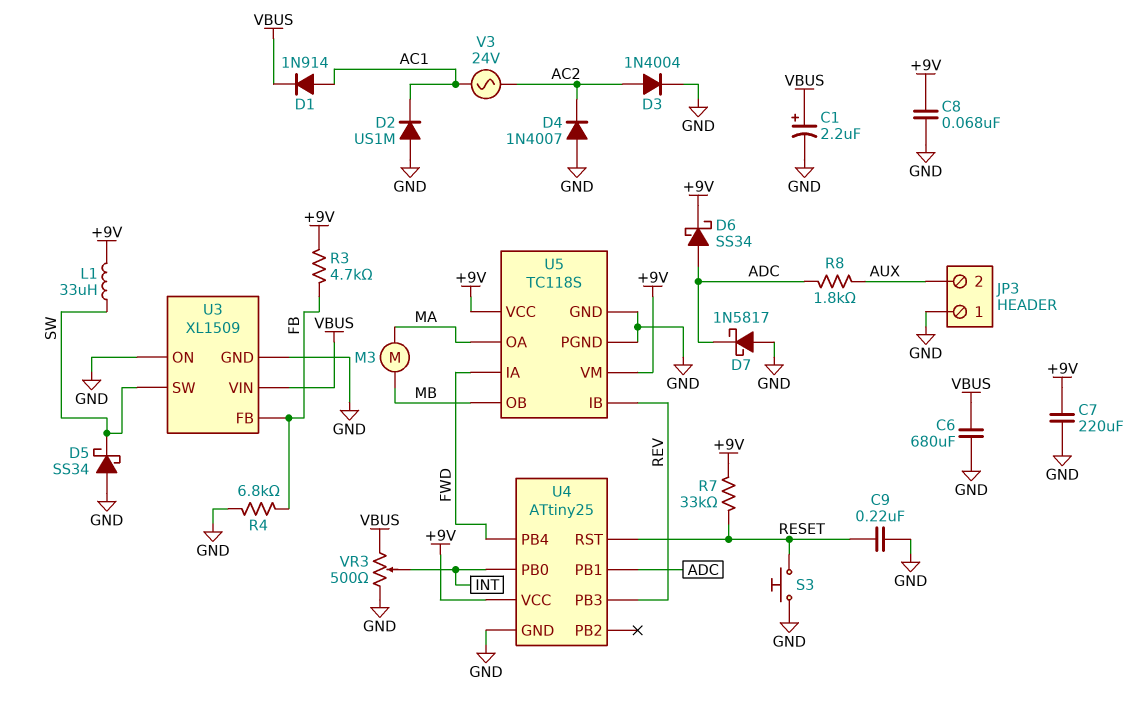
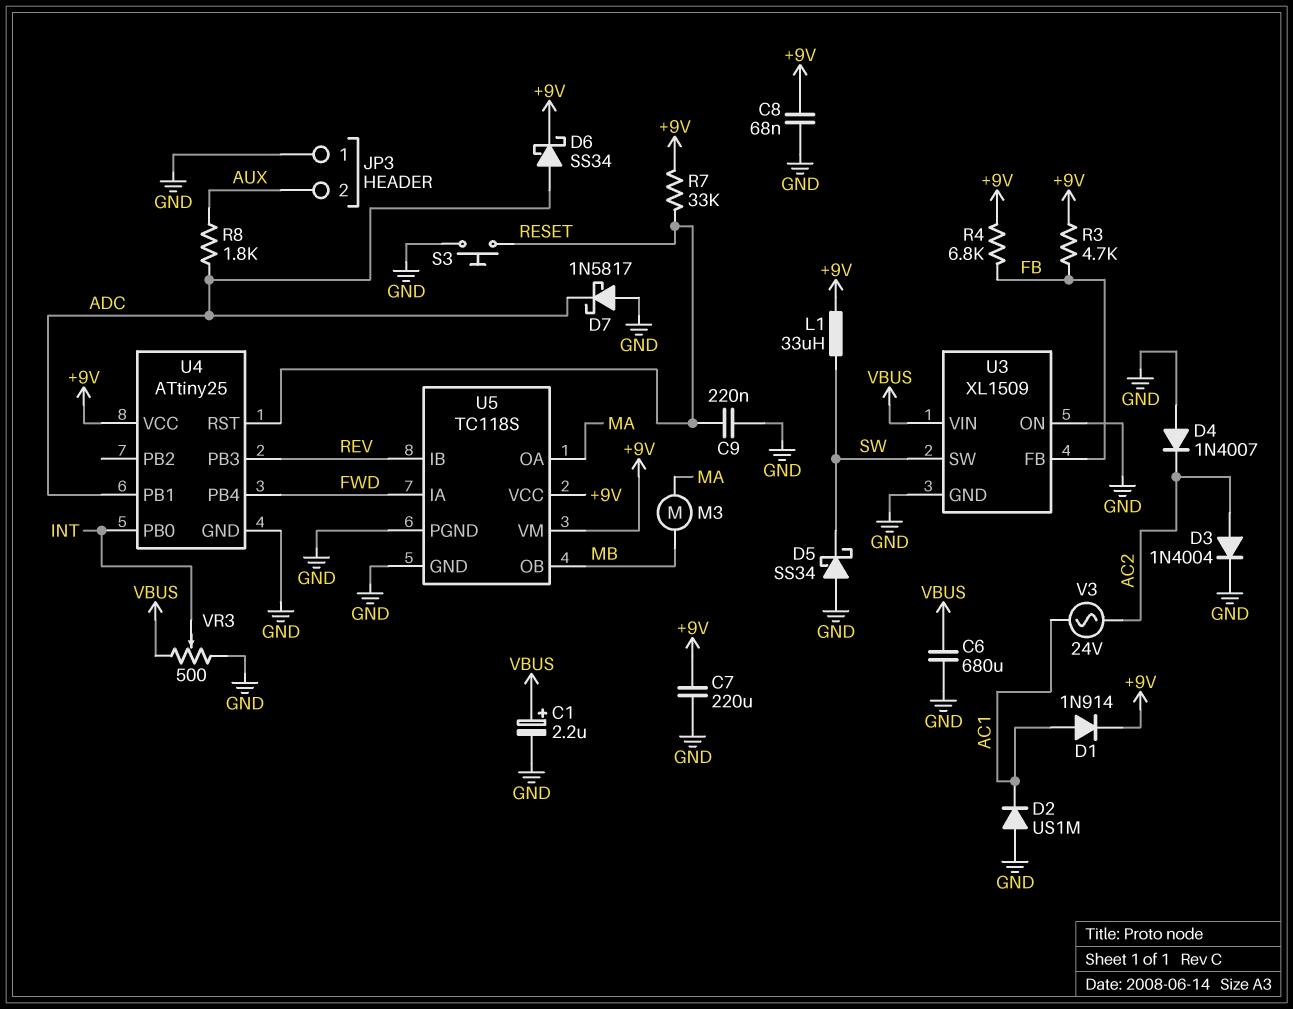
D1: diode 1N914 (A AC1, K VBUS) -> diode 1N914 (A AC1, K +9V)
R4: 6.8k (FB, GND) -> 6.8k (+9V, FB)

